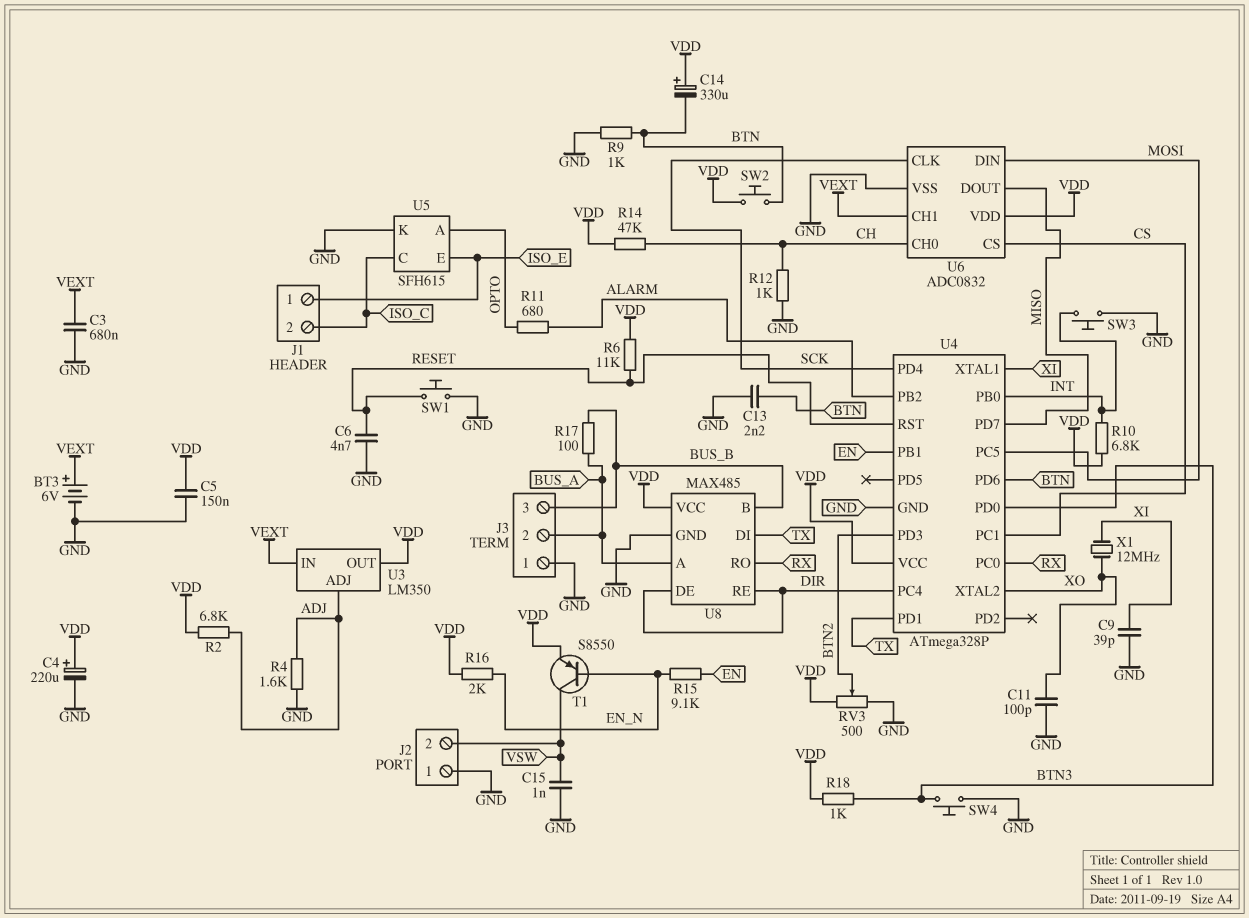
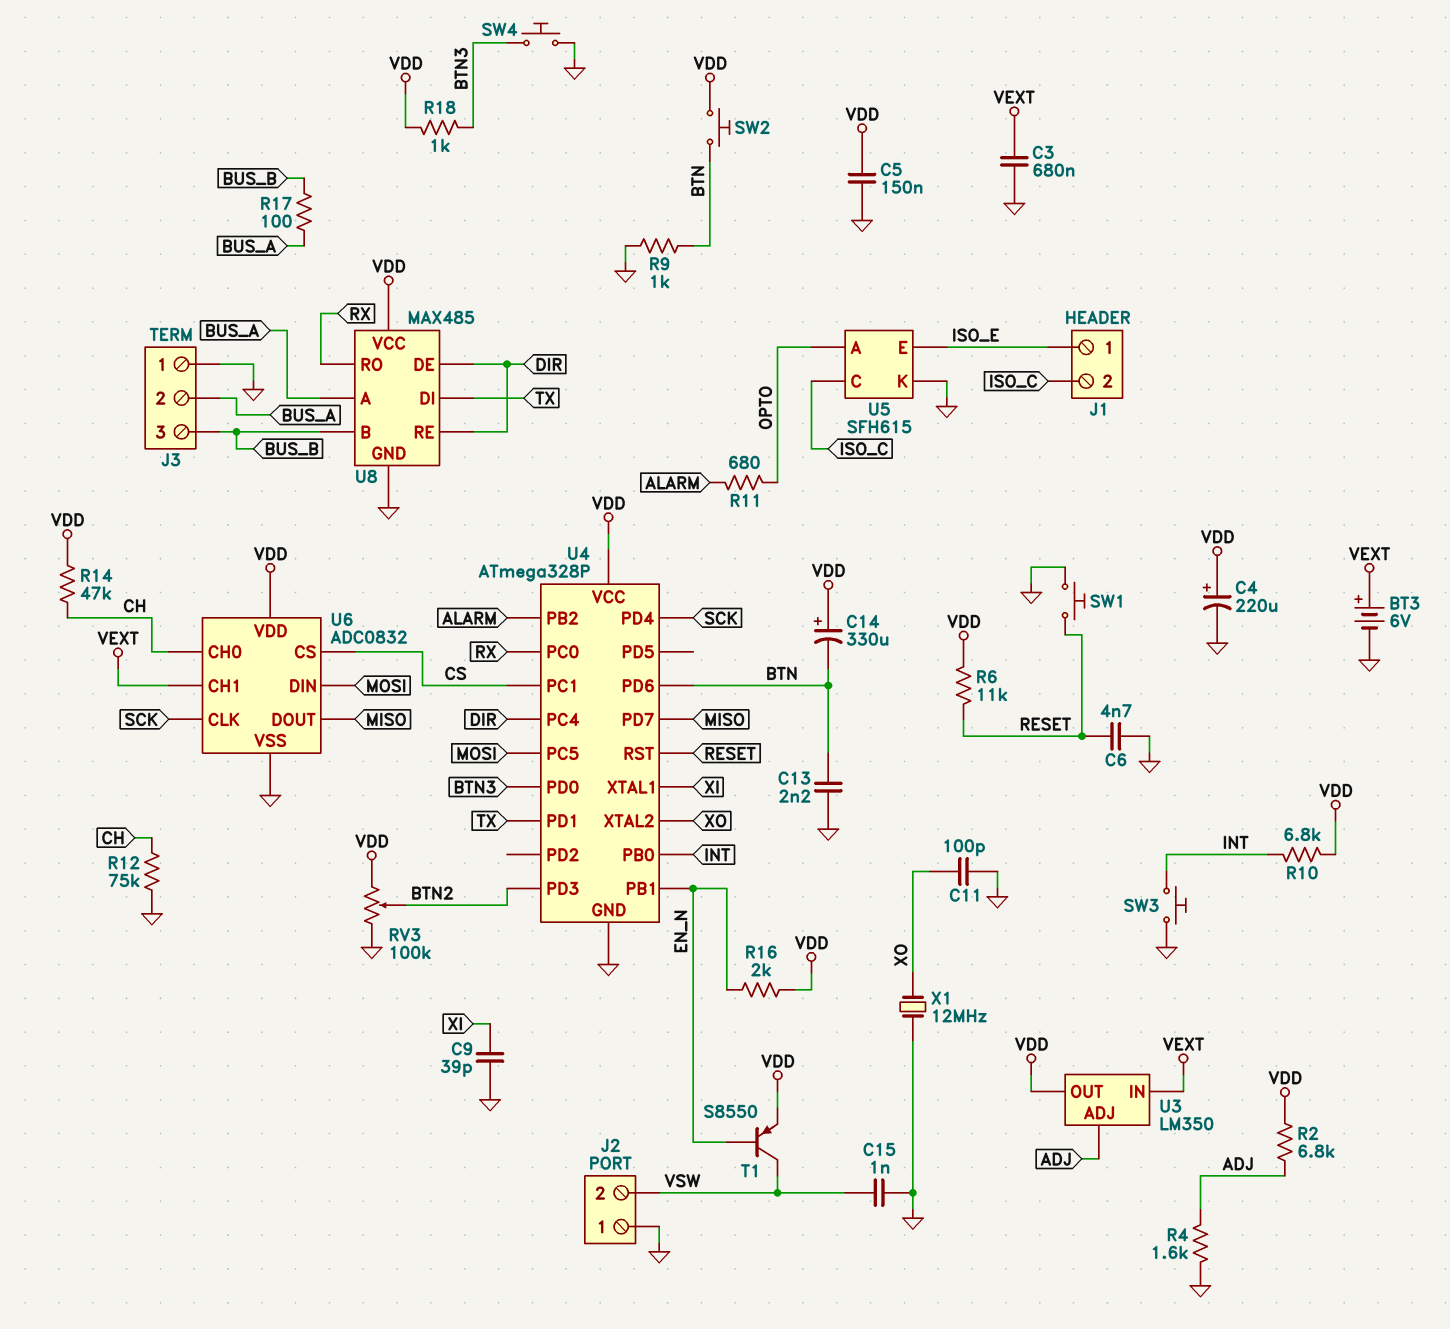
R12: 1k (CH, GND) -> 75k (CH, GND)
R15: 9.1k (EN, EN_N) -> none
RV3: 500 (GND, VDD, wiper BTN2) -> 100k (GND, VDD, wiper BTN2)
U4 pin PB1: EN -> EN_N
X1: 12MHz (XI, XO) -> 12MHz (GND, XO)

